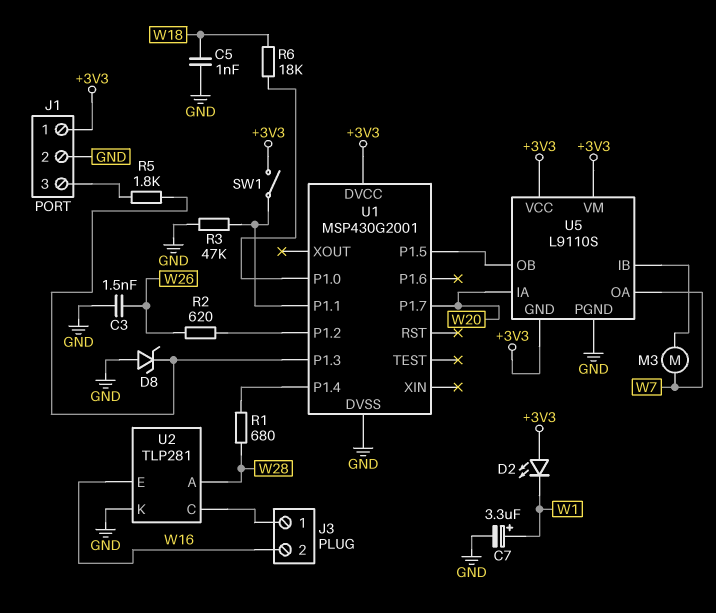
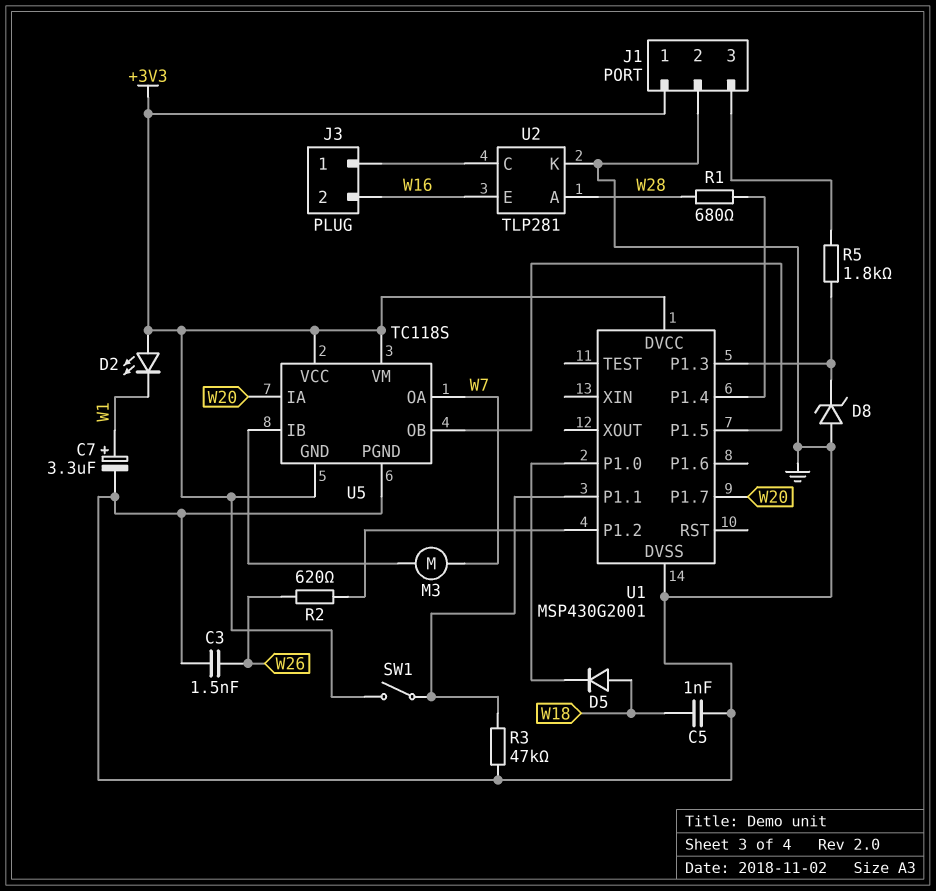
D5: none -> diode (A W18, K U1/P1.0)
R6: 18k (U1/P1.0, W18) -> none
U5: L9110S -> TC118S

